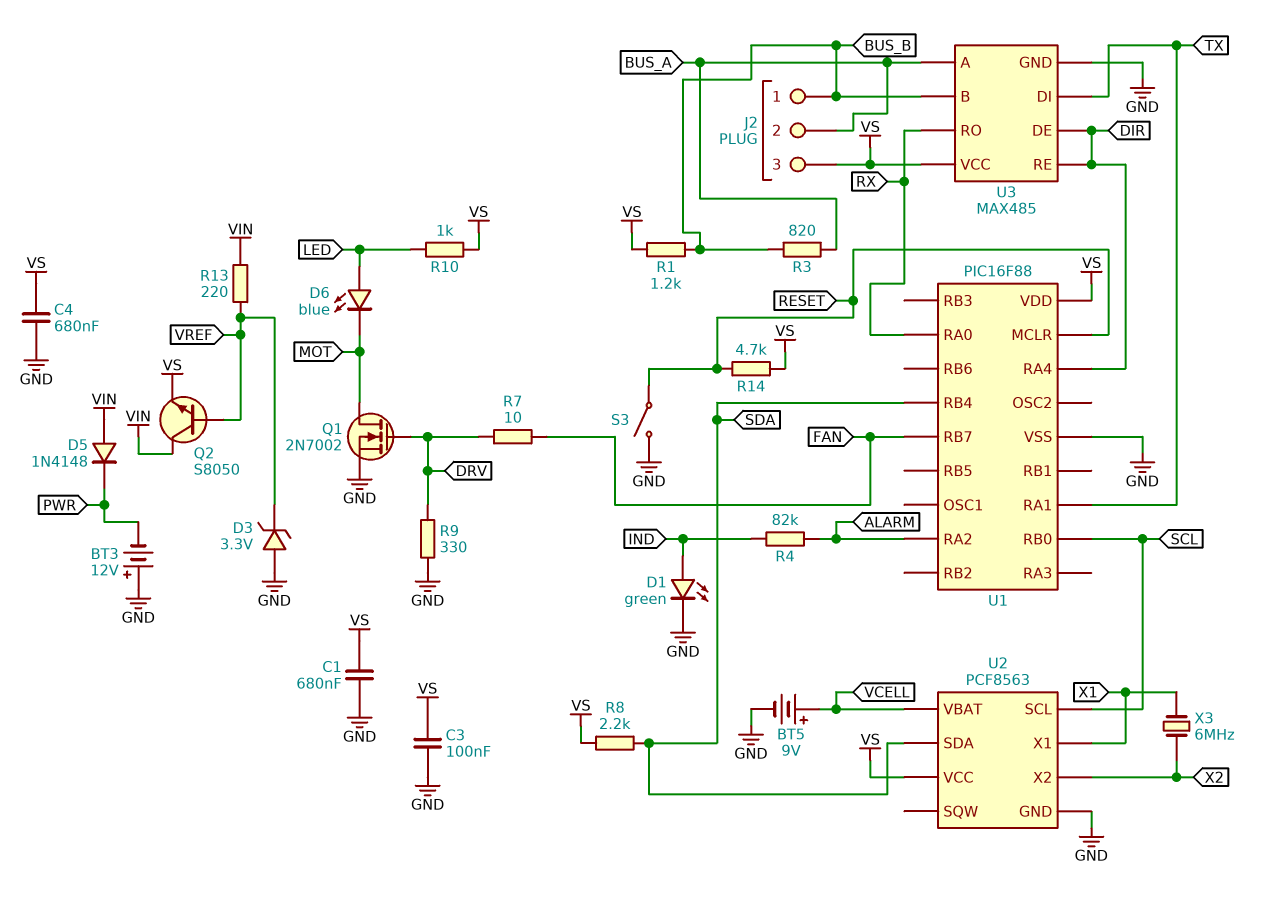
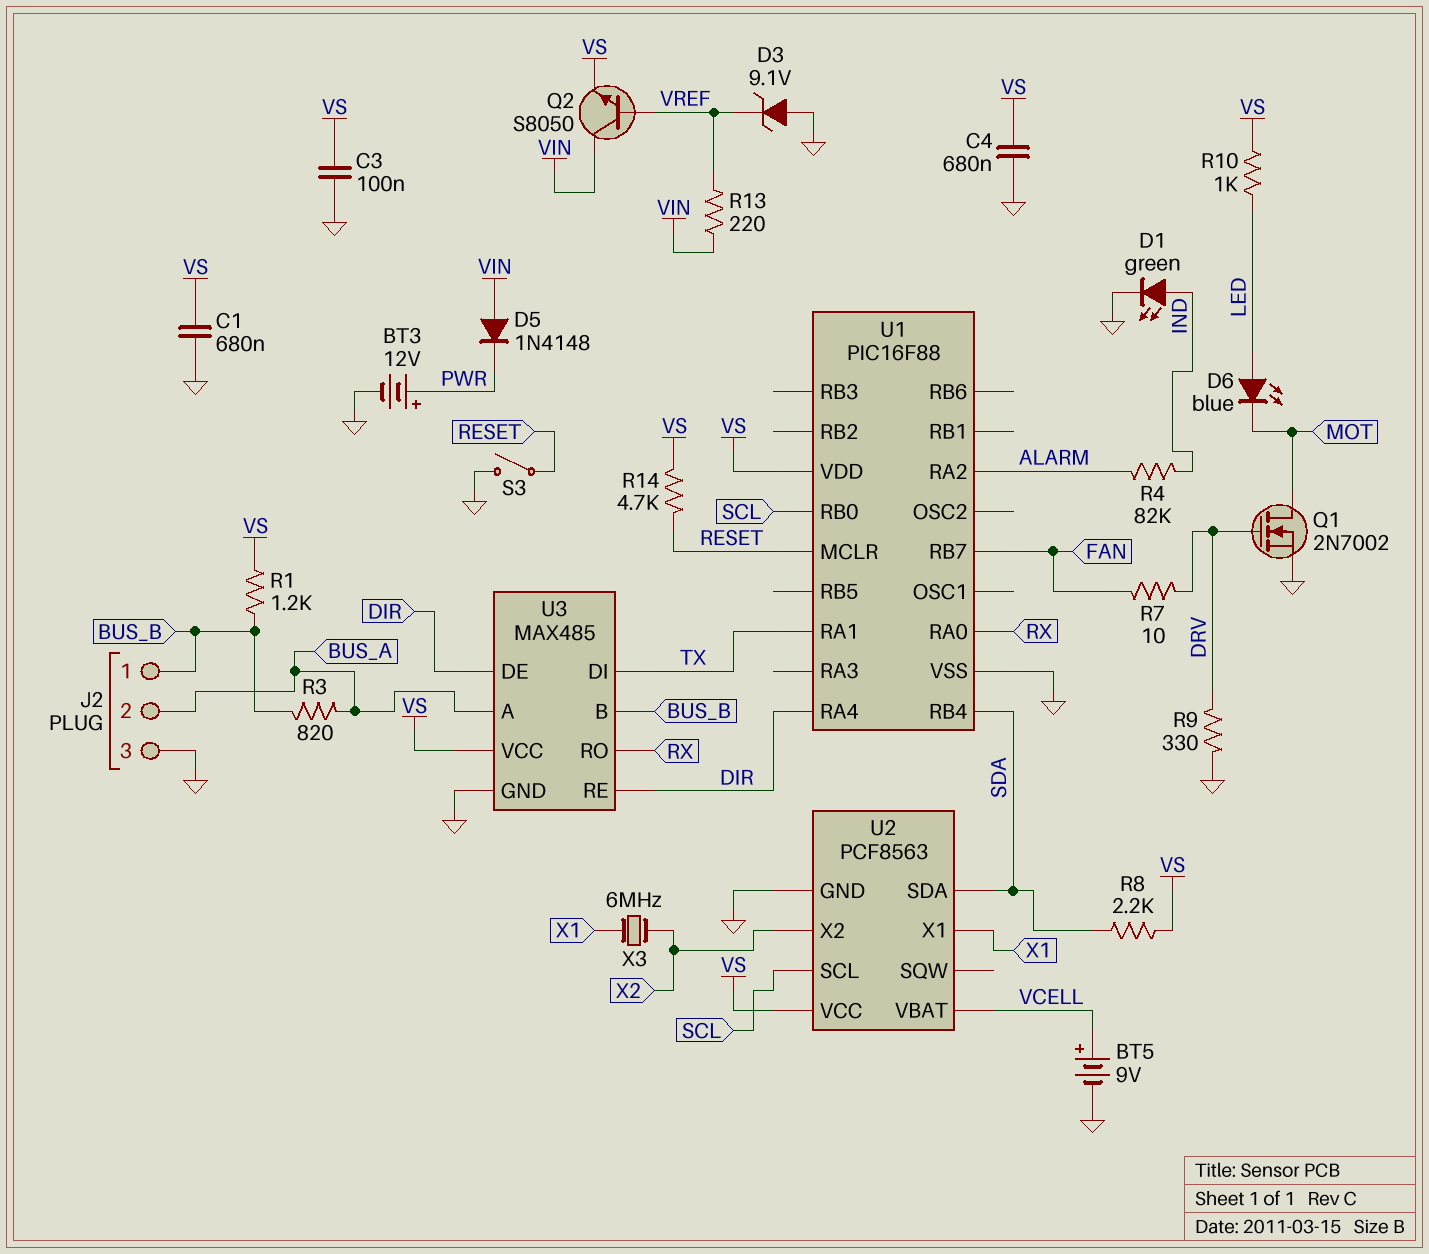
BT3: 12V (plus GND, minus PWR) -> 12V (plus PWR, minus GND)
D3: zener 3.3V (A GND, K VREF) -> zener 9.1V (A GND, K VREF)
J2 pin 3: VS -> GND

